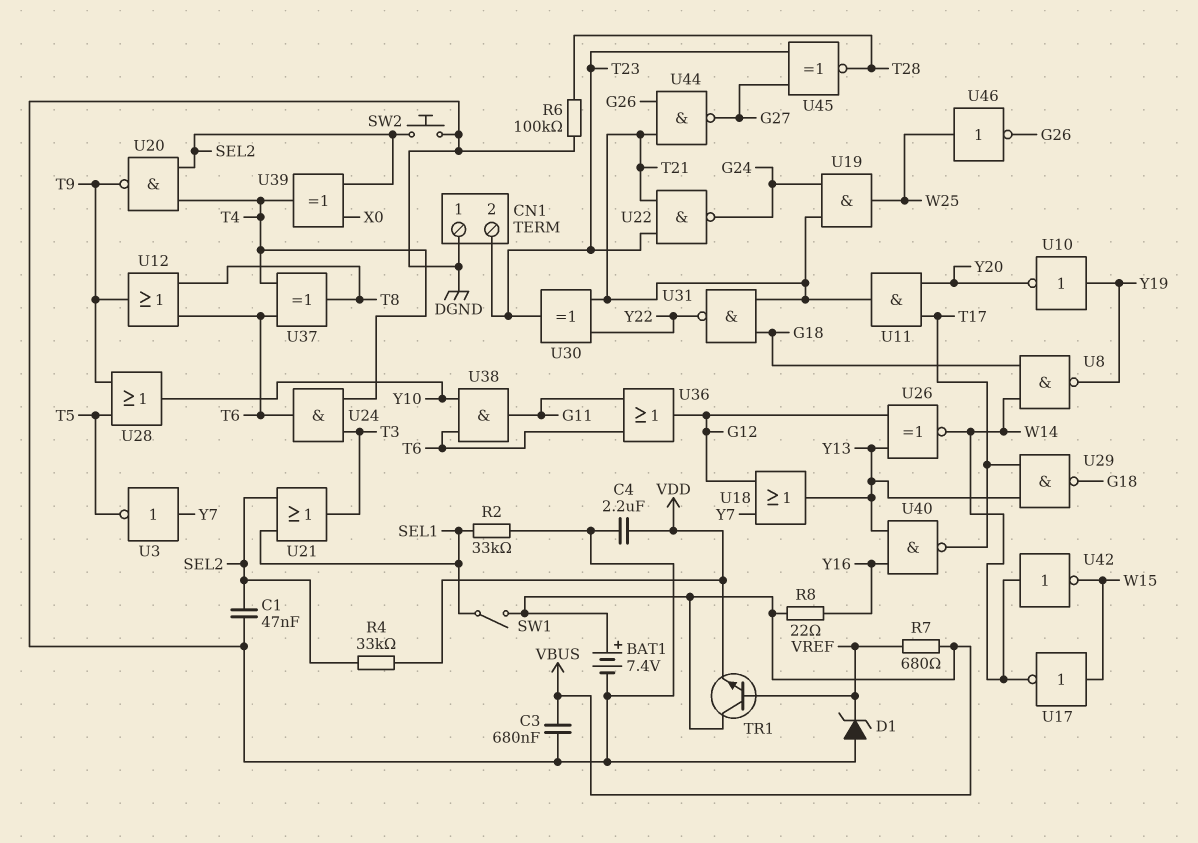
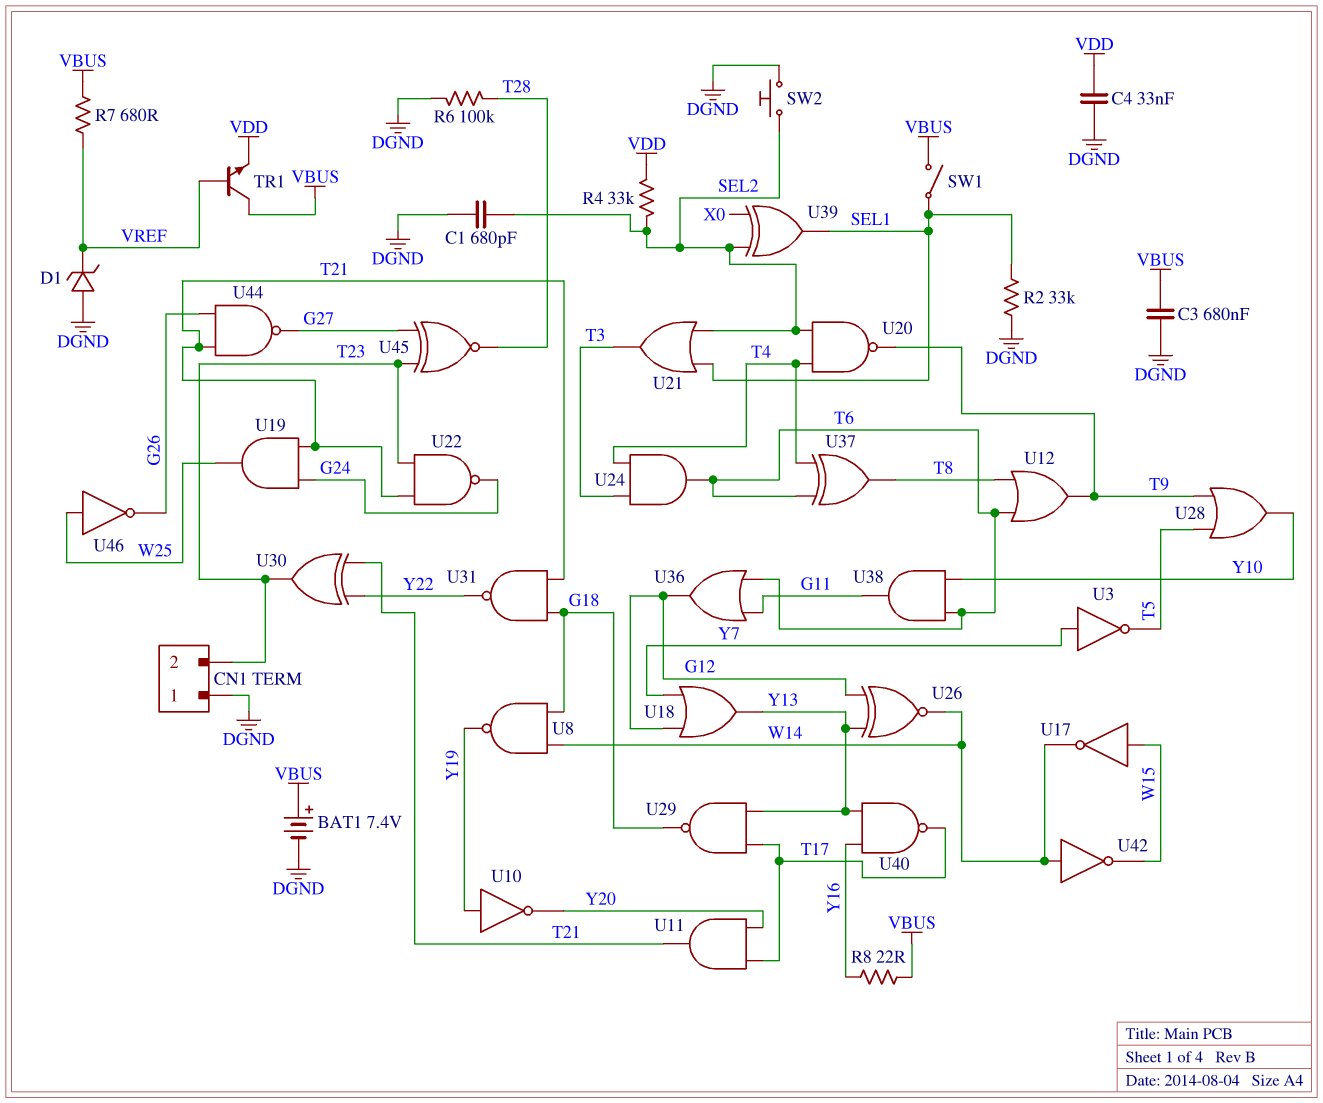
C1: 47nF (DGND, SEL2) -> 680pF (DGND, SEL2)
C4: 2.2uF (DGND, VDD) -> 33nF (DGND, VDD)
U39: XOR (in SEL2, in X0, out T4) -> XOR (in SEL2, in X0, out SEL1)

